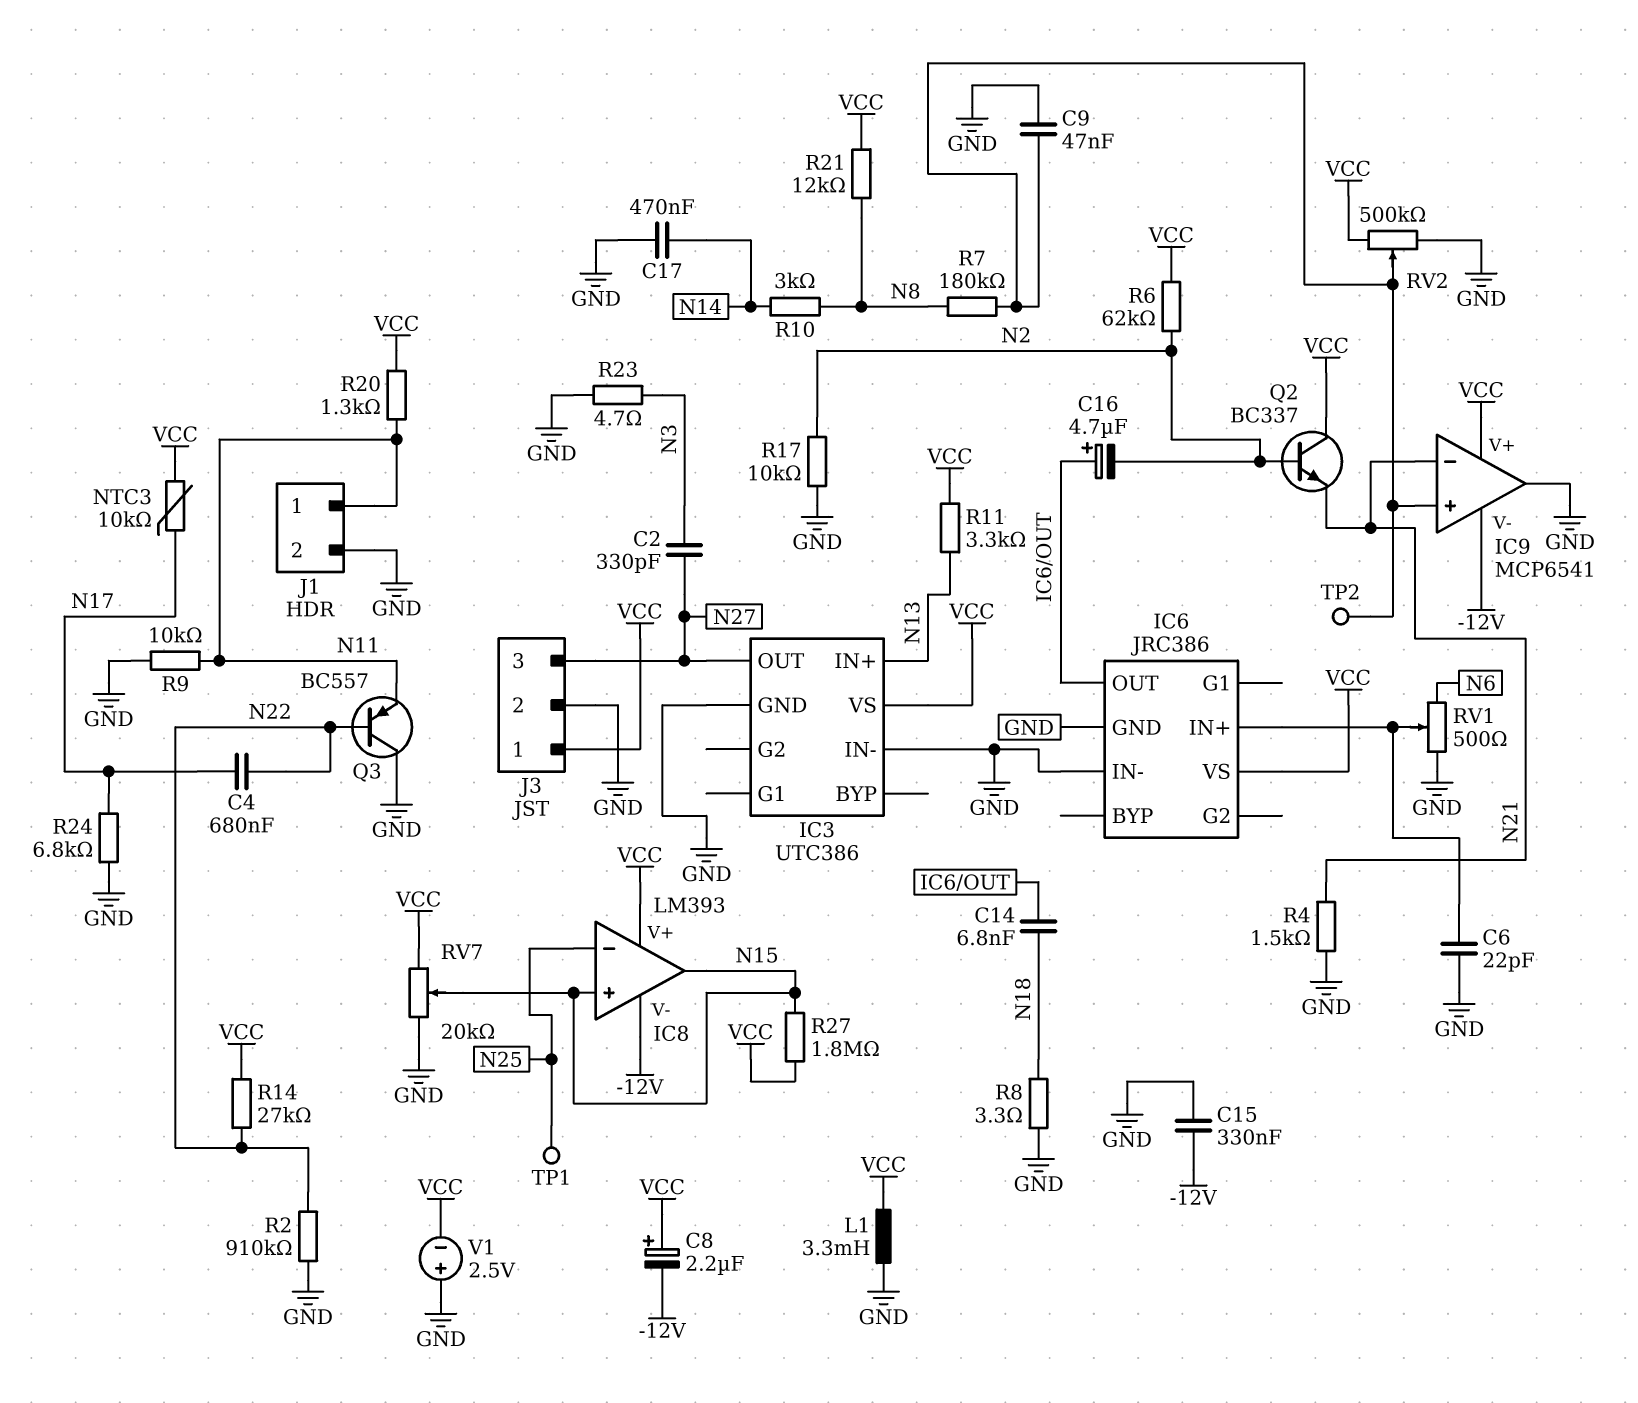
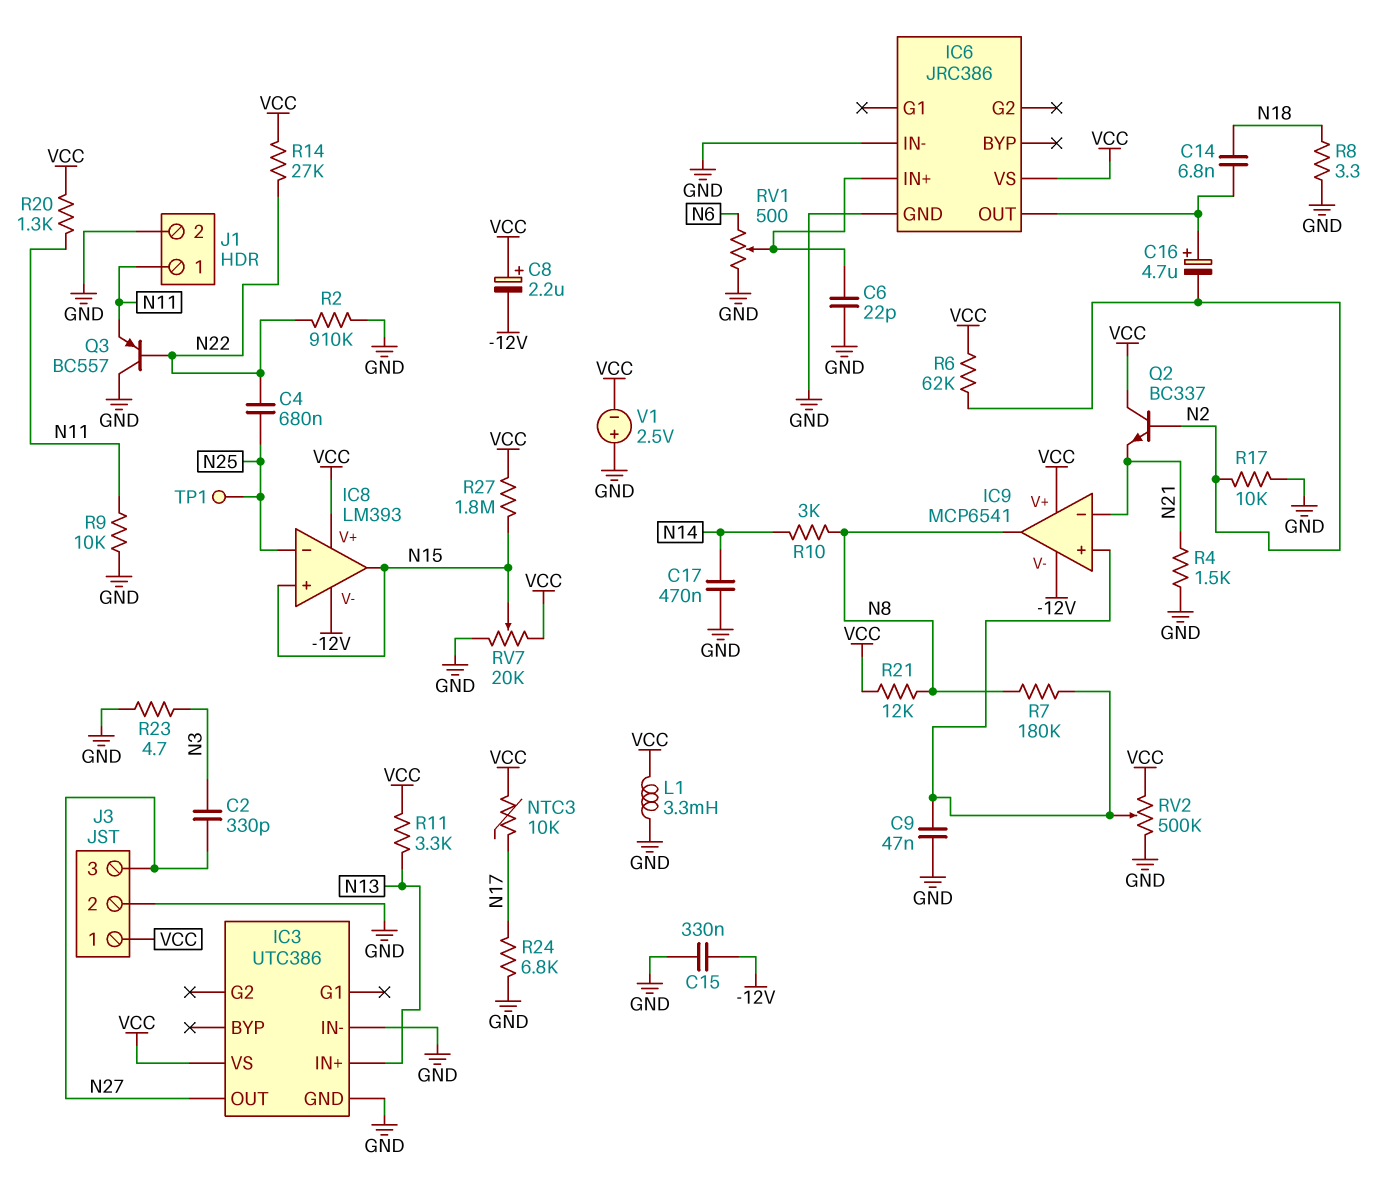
C4: 680nF (N17, N22) -> 680nF (N22, N25)
IC9 pin out: GND -> N8
TP2: test point (IC9/in+) -> none

